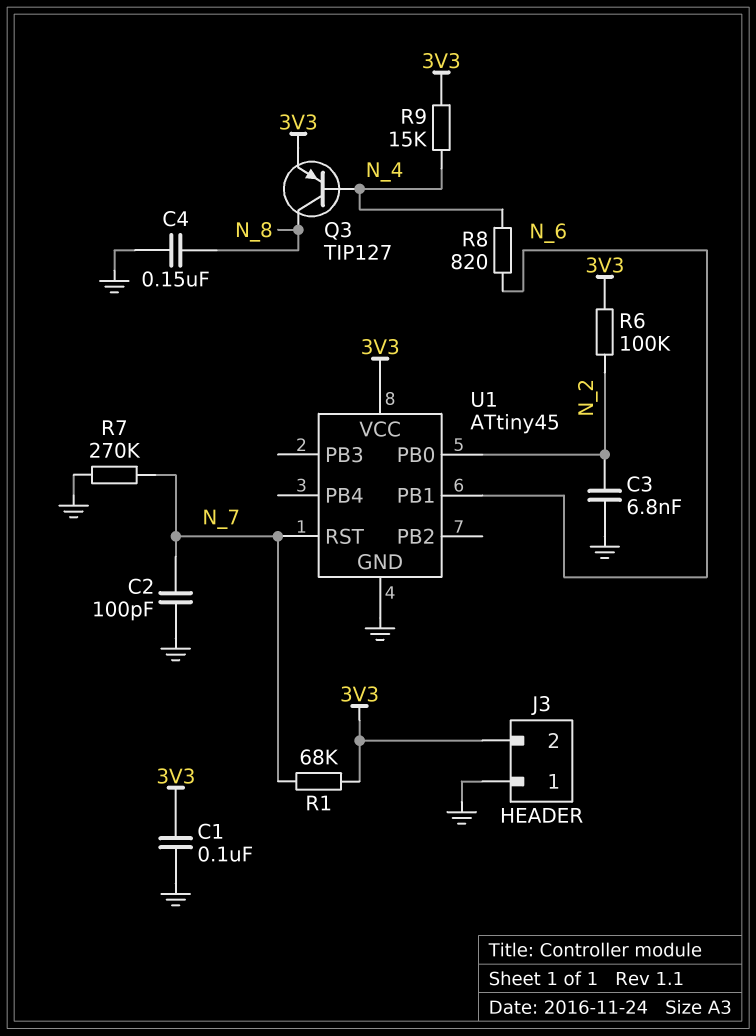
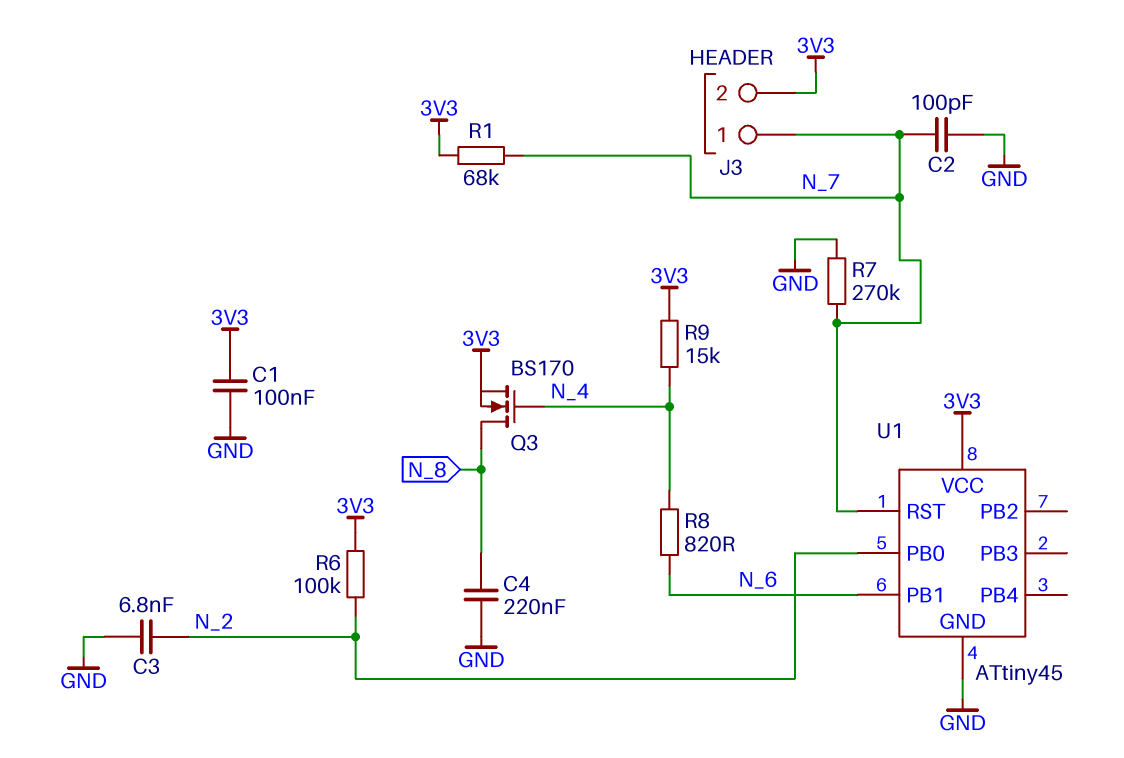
C4: 150nF (GND, N_8) -> 220nF (GND, N_8)
J3 pin 1: GND -> N_7
Q3: PNP TIP127 (B N_4, C N_8, E 3V3) -> NMOS BS170 (G N_4, D N_8, S 3V3)

